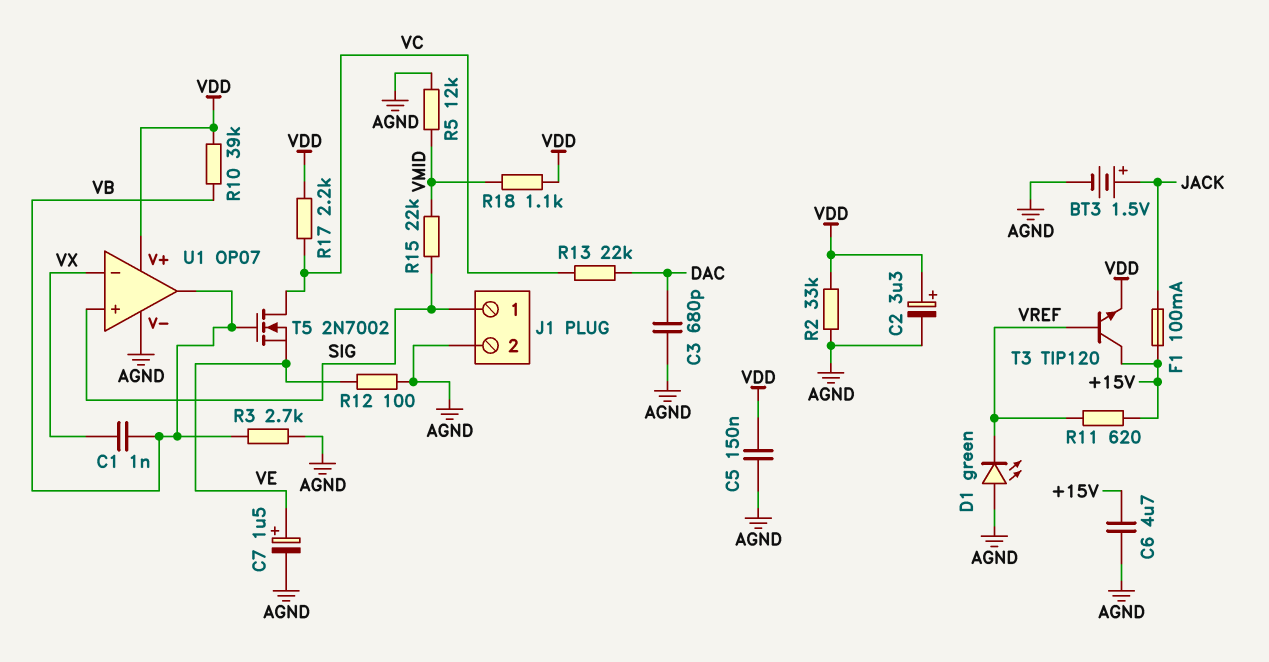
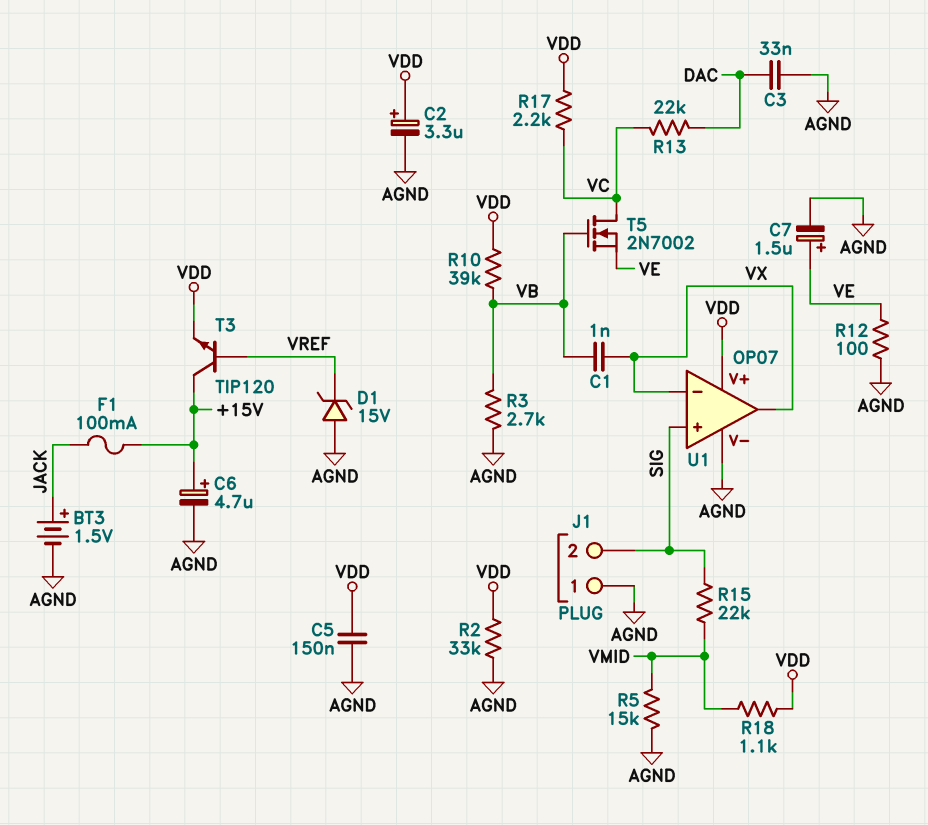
C3: 680pF (AGND, DAC) -> 33nF (AGND, DAC)
C6: 4.7uF (+15V, AGND) -> 4.7uF (plus +15V, minus AGND)
D1: LED green (A AGND, K VREF) -> zener 15V (A AGND, K VREF)
J1 pin 1: SIG -> AGND
J1 pin 2: AGND -> SIG
R5: 12k (AGND, VMID) -> 15k (AGND, VMID)
R11: 620 (+15V, VREF) -> none
U1 pin out: VB -> VX

